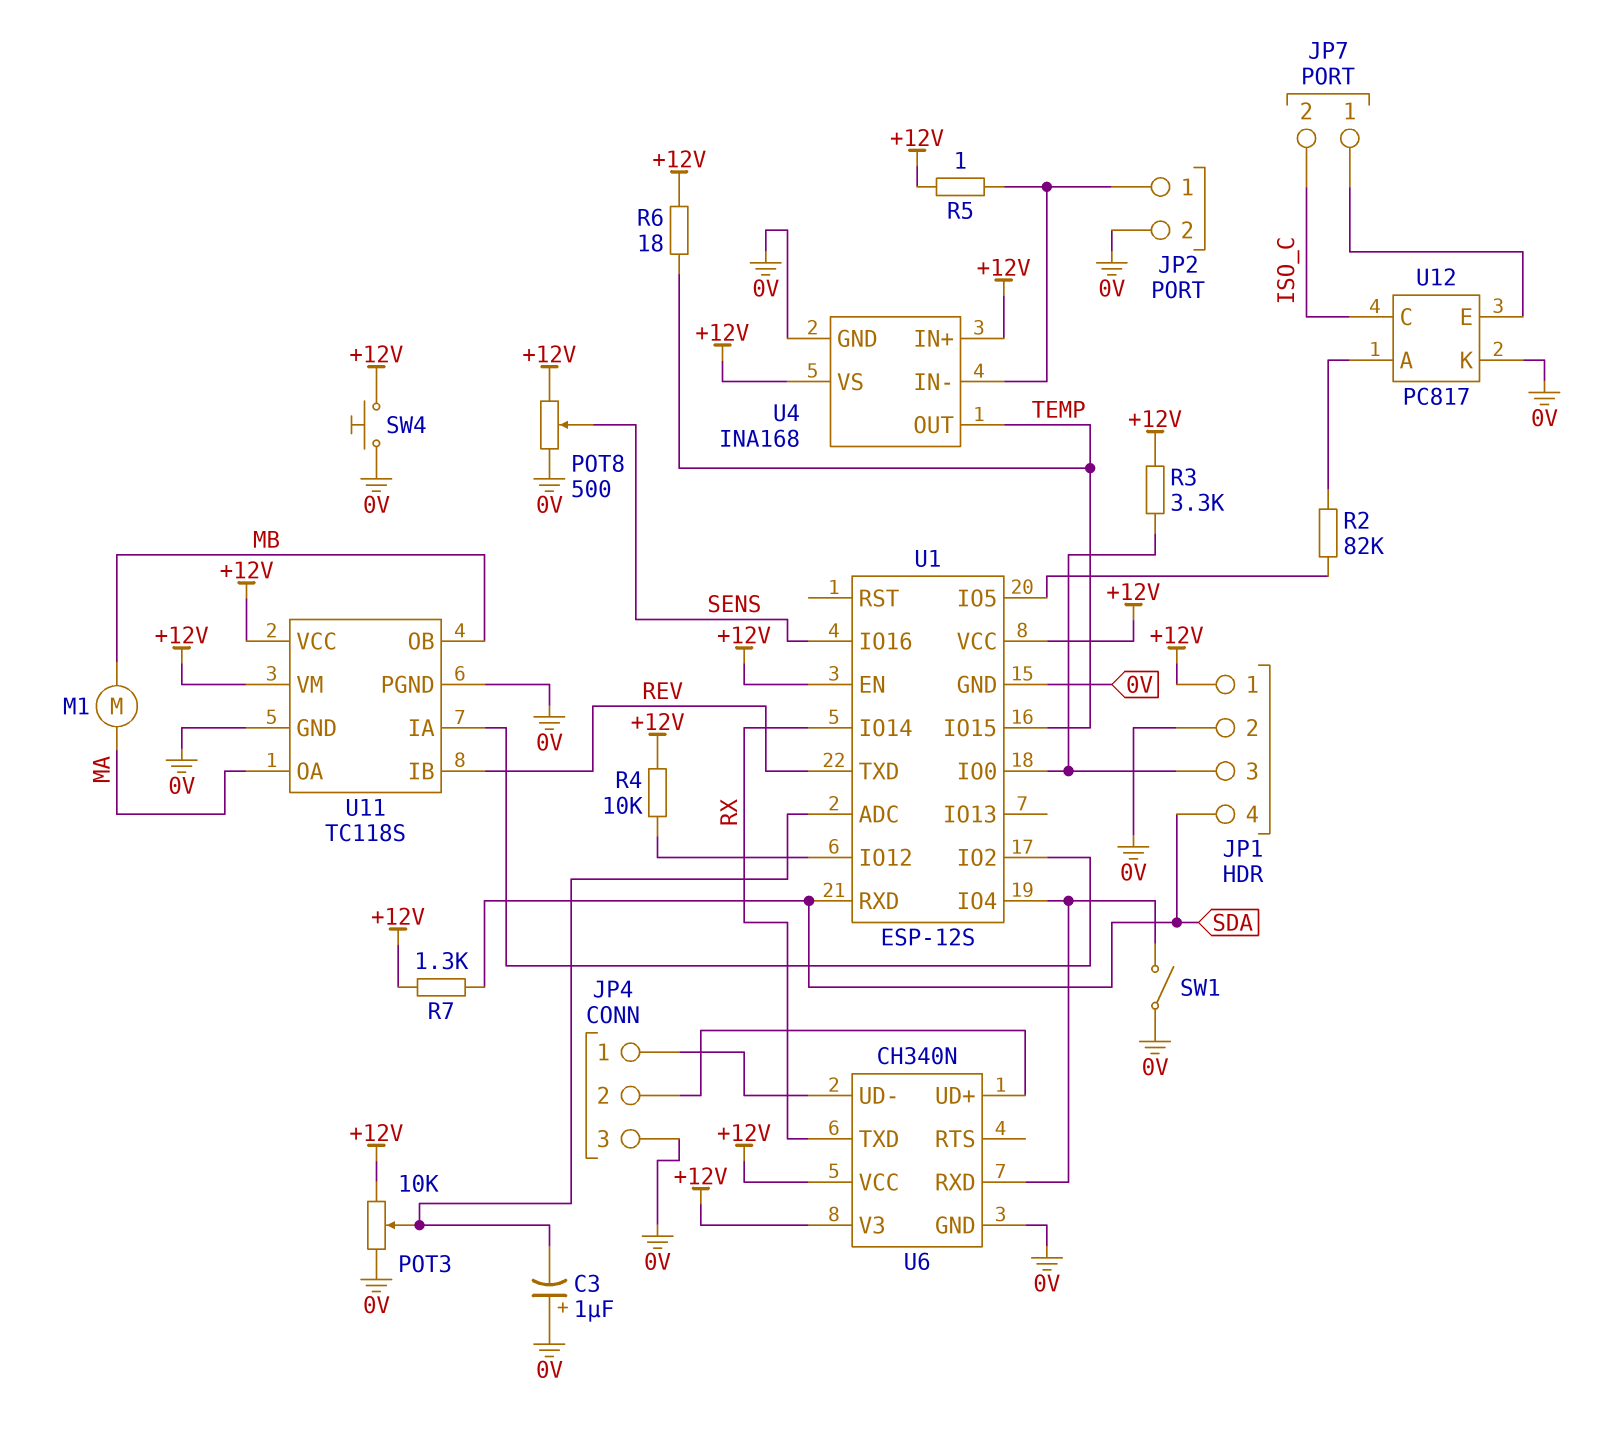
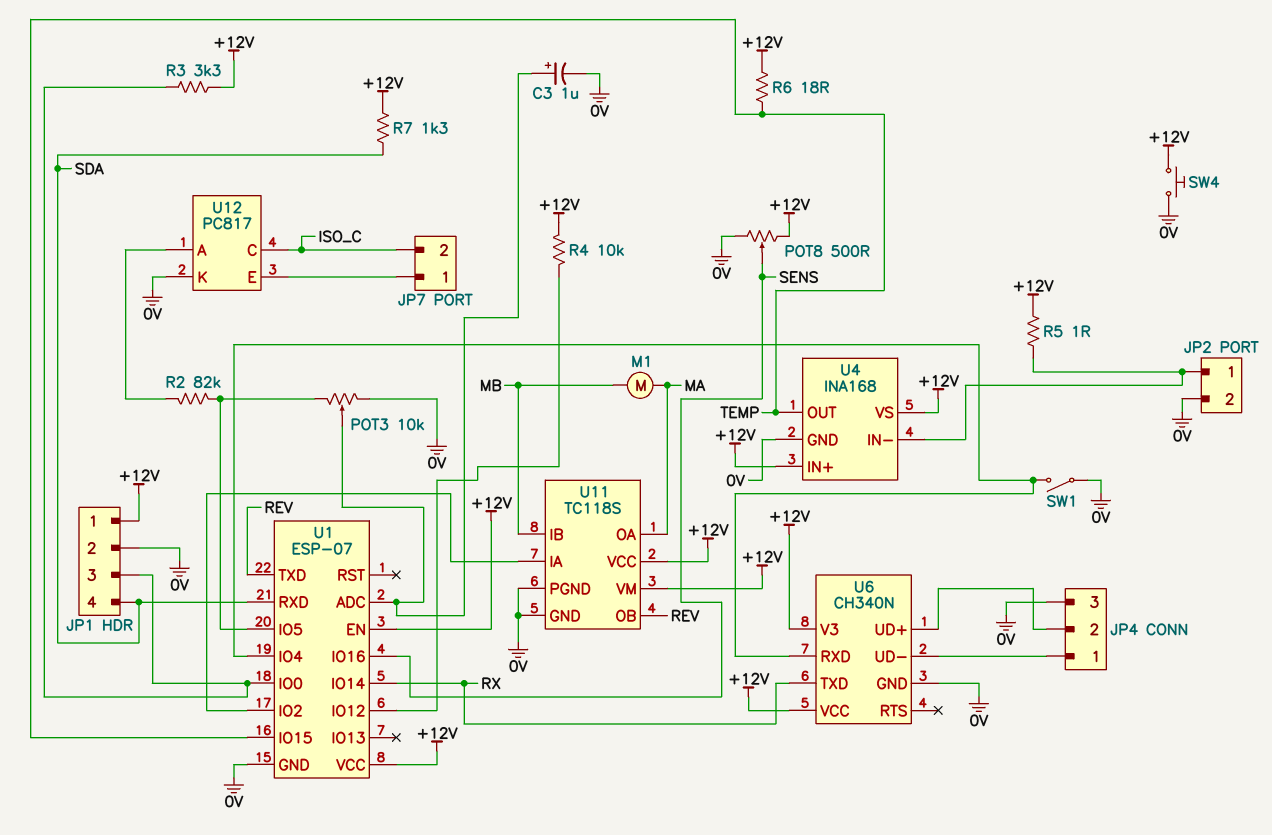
C3: 1uF (plus 0V, minus U1/ADC) -> 1uF (plus U1/ADC, minus 0V)
POT3: 10k (+12V, 0V, wiper U1/ADC) -> 10k (0V, U1/IO5, wiper U1/ADC)
U1: ESP-12S -> ESP-07
U11 pin IB: REV -> MB
U11 pin OB: MB -> REV

